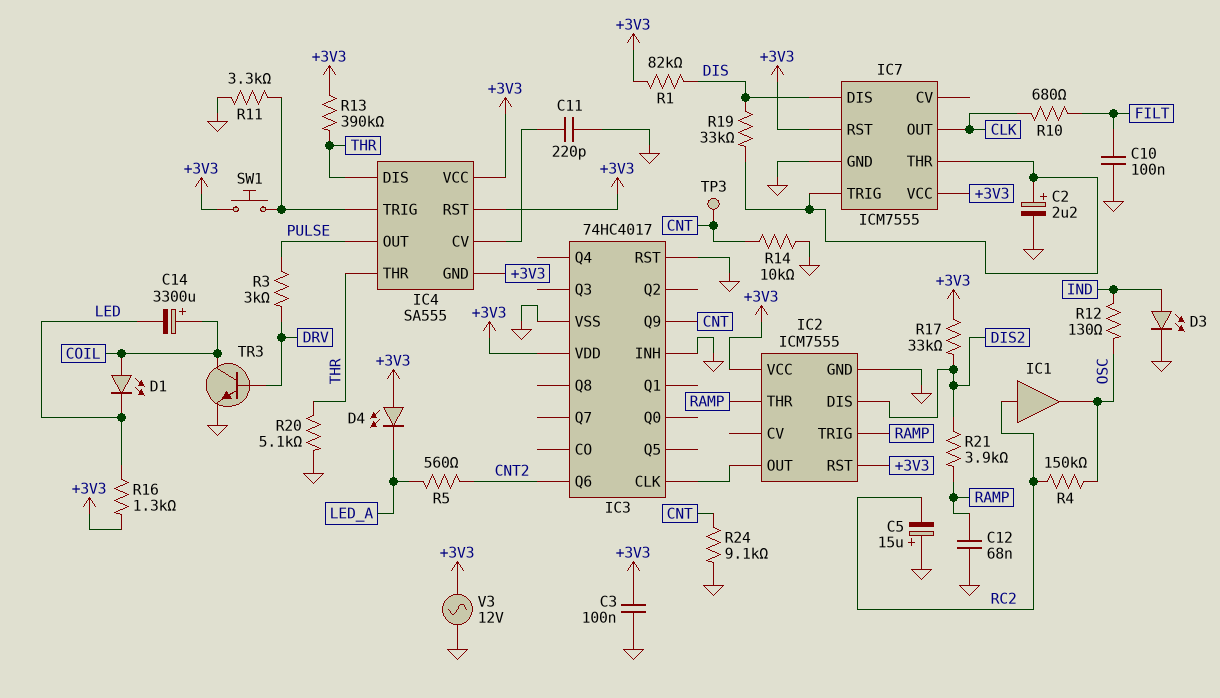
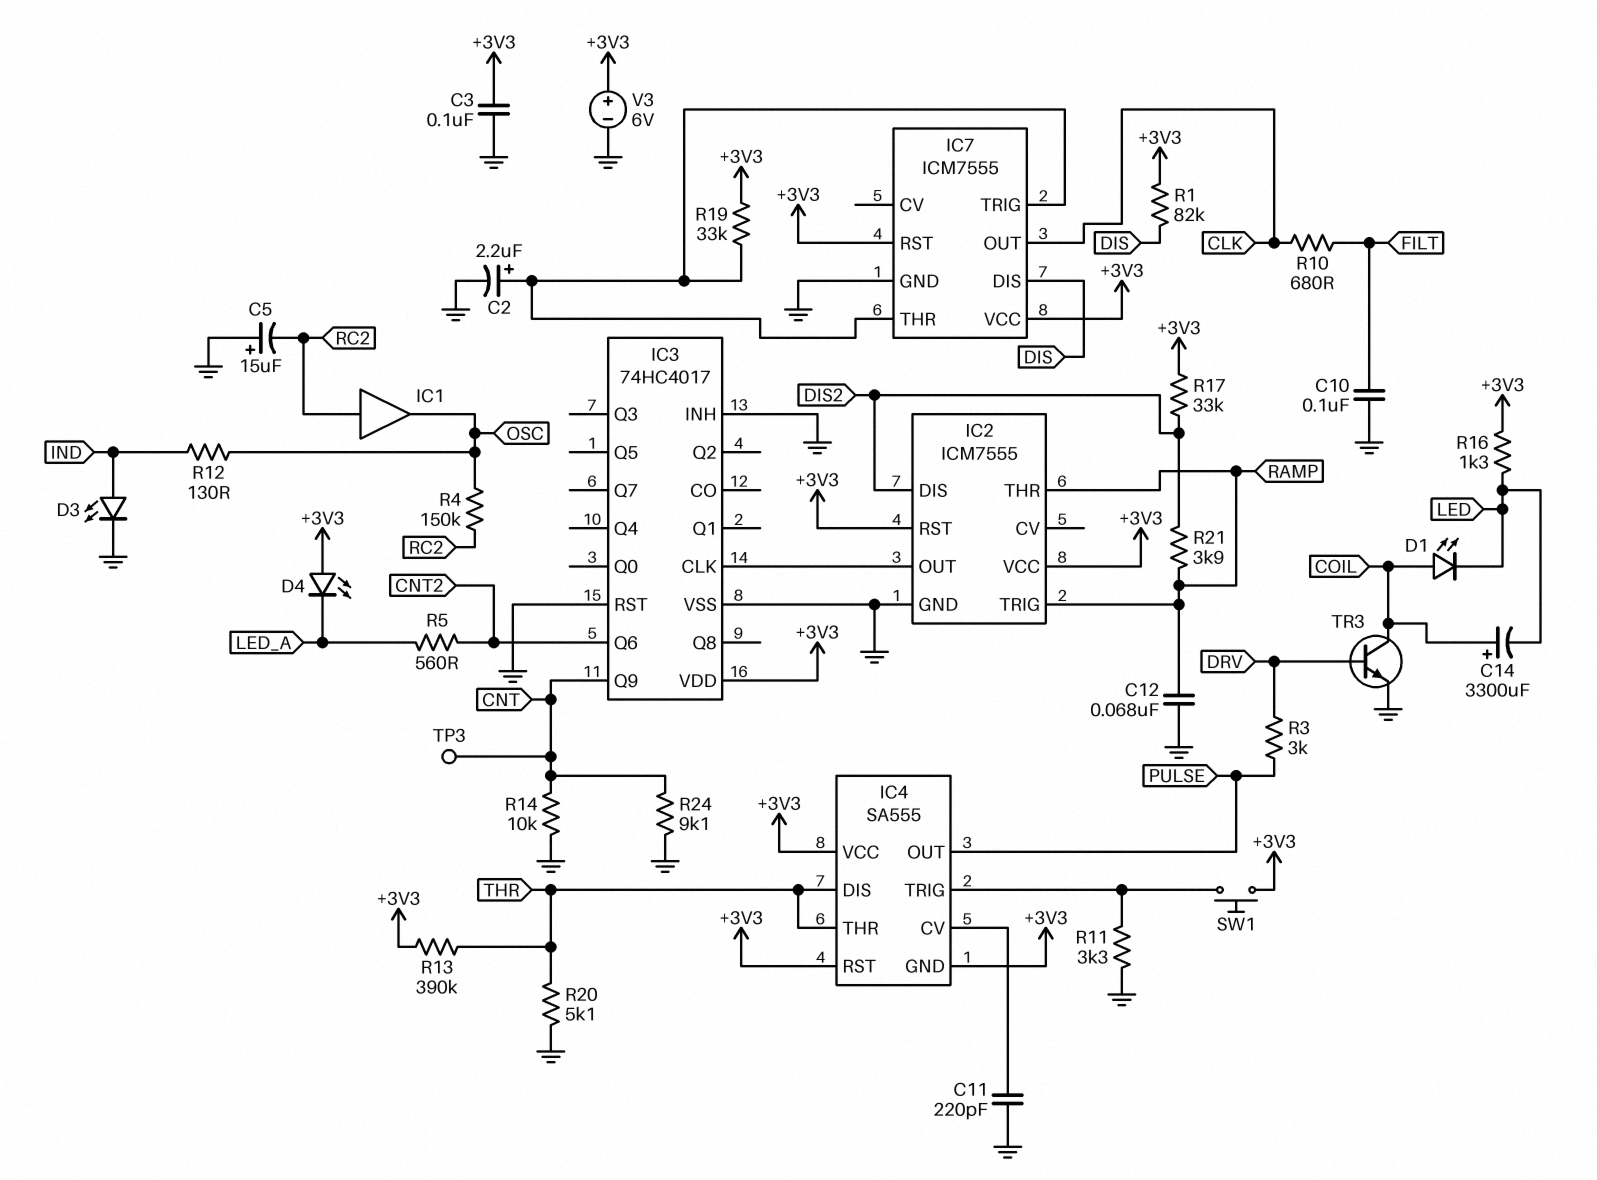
R19: 33k (DIS, IC7/THR) -> 33k (+3V3, IC7/THR)
V3: AC 12V (+3V3, GND) -> 6V (plus +3V3, minus GND)

